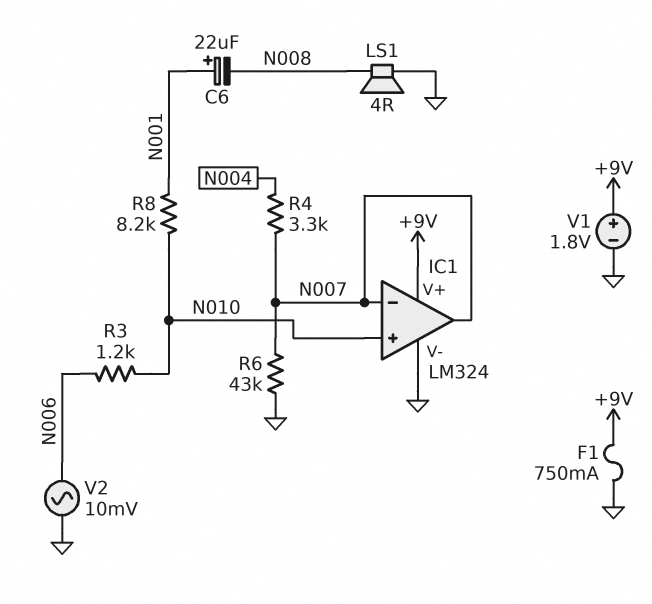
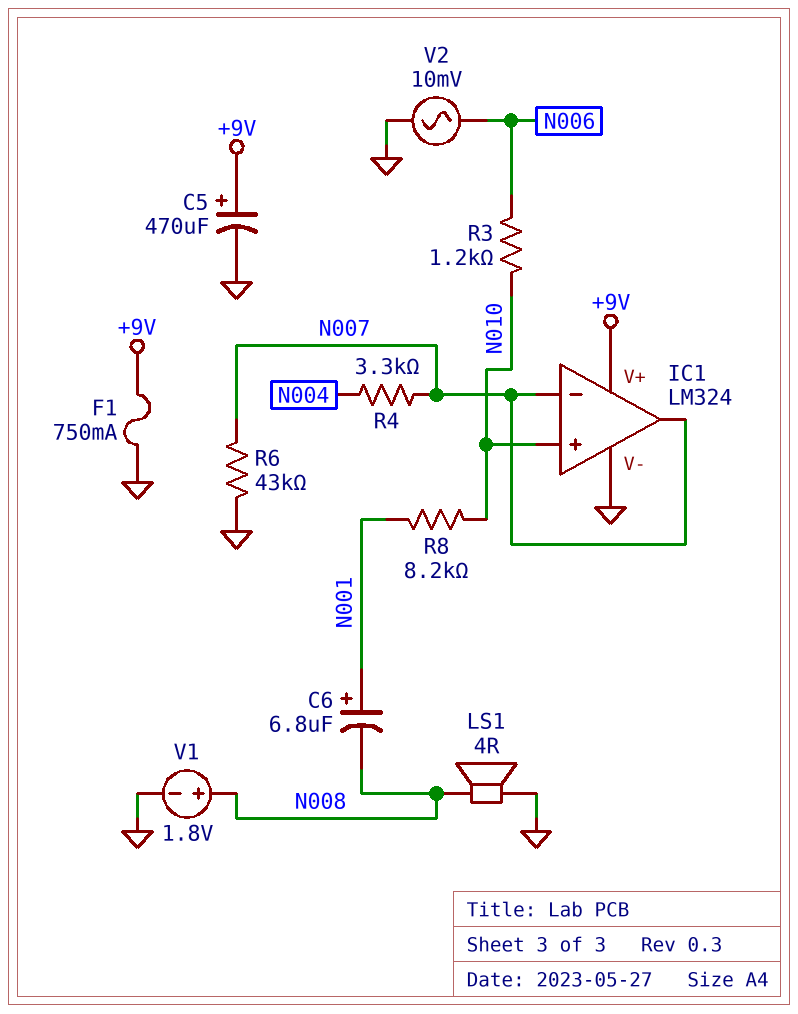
C5: none -> 470uF (plus +9V, minus GND)
C6: 22uF (plus N001, minus N008) -> 6.8uF (plus N001, minus N008)
V1: 1.8V (plus +9V, minus GND) -> 1.8V (plus N008, minus GND)

